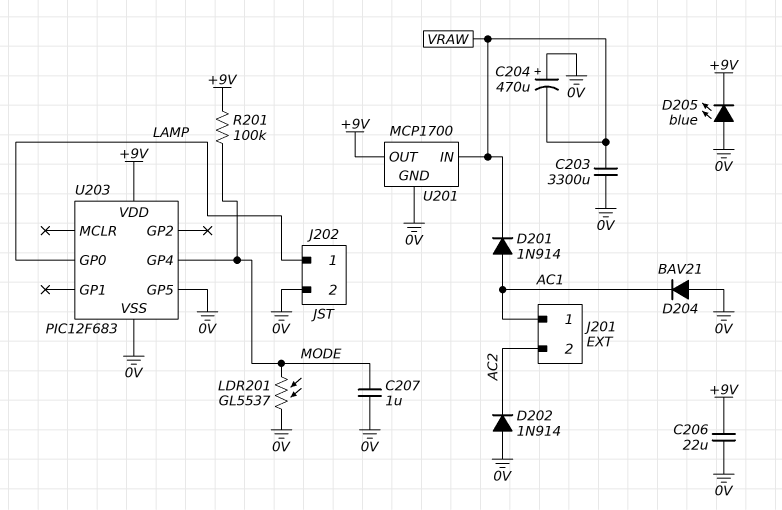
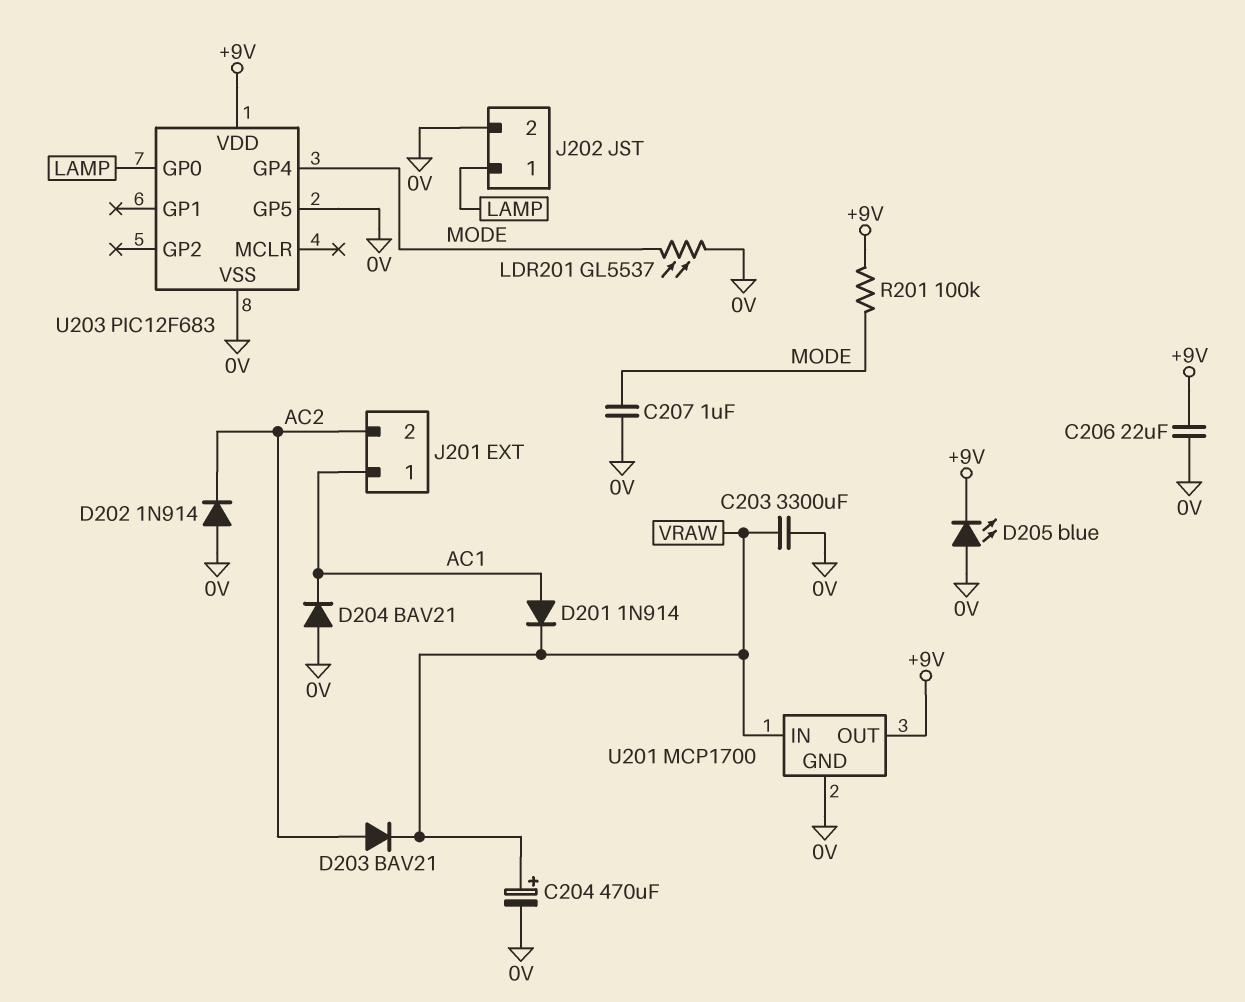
C204: 470uF (plus 0V, minus VRAW) -> 470uF (plus VRAW, minus 0V)
D203: none -> diode BAV21 (A AC2, K VRAW)

